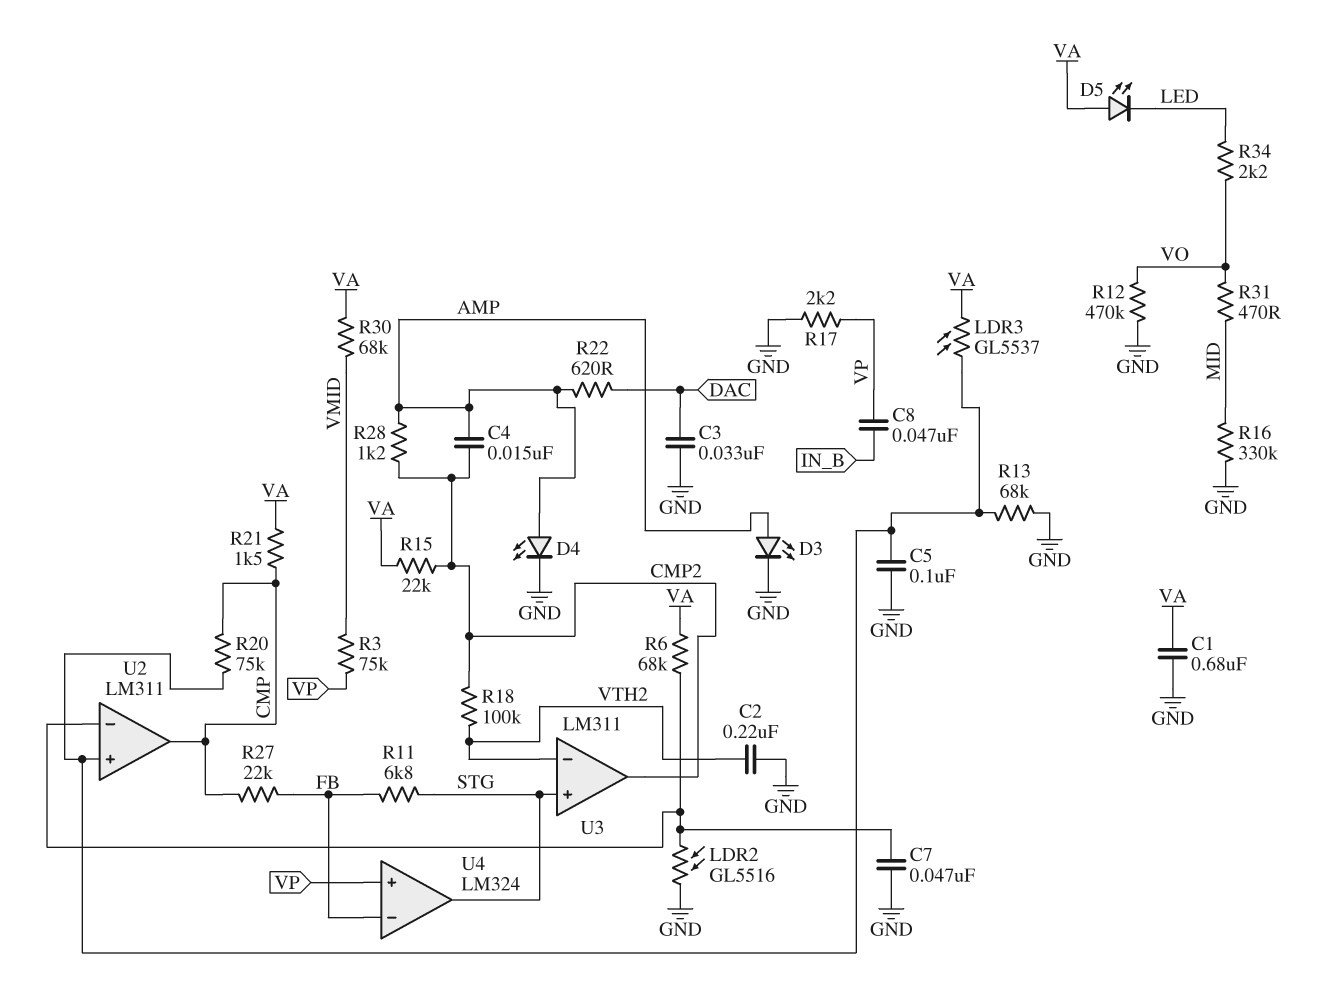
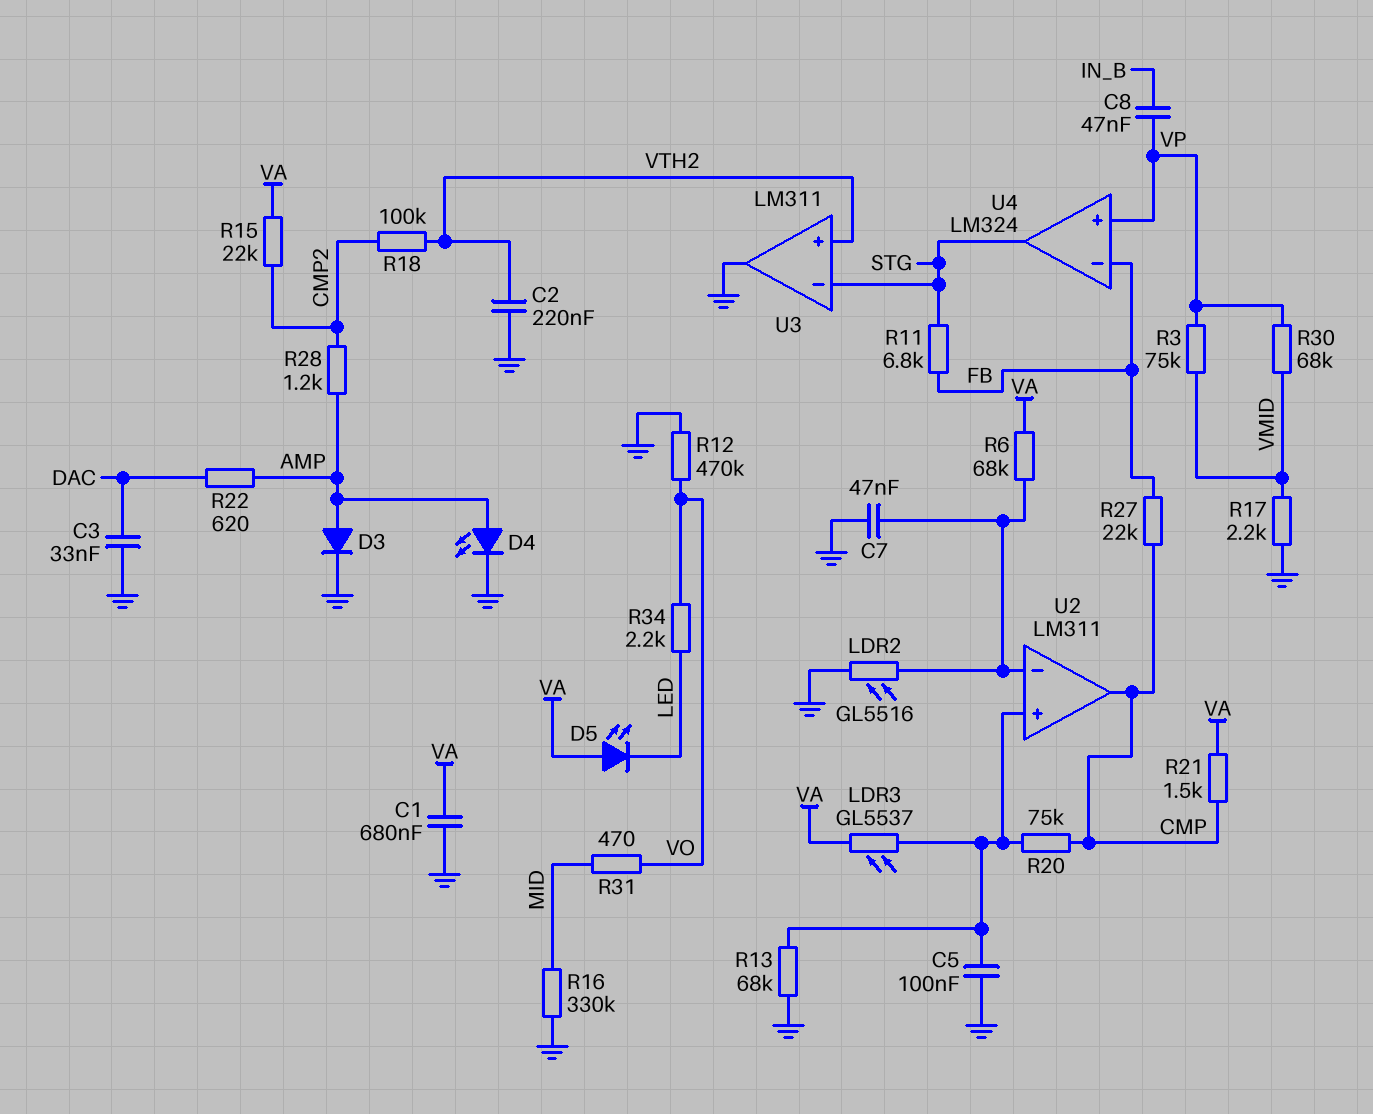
C4: 15nF (AMP, CMP2) -> none
D3: LED (A AMP, K GND) -> diode (A AMP, K GND)
R17: 2.2k (GND, VP) -> 2.2k (GND, VMID)
R30: 68k (VA, VMID) -> 68k (VMID, VP)
U3 pin in+: STG -> VTH2
U3 pin in-: VTH2 -> STG
U3 pin out: CMP2 -> GND

